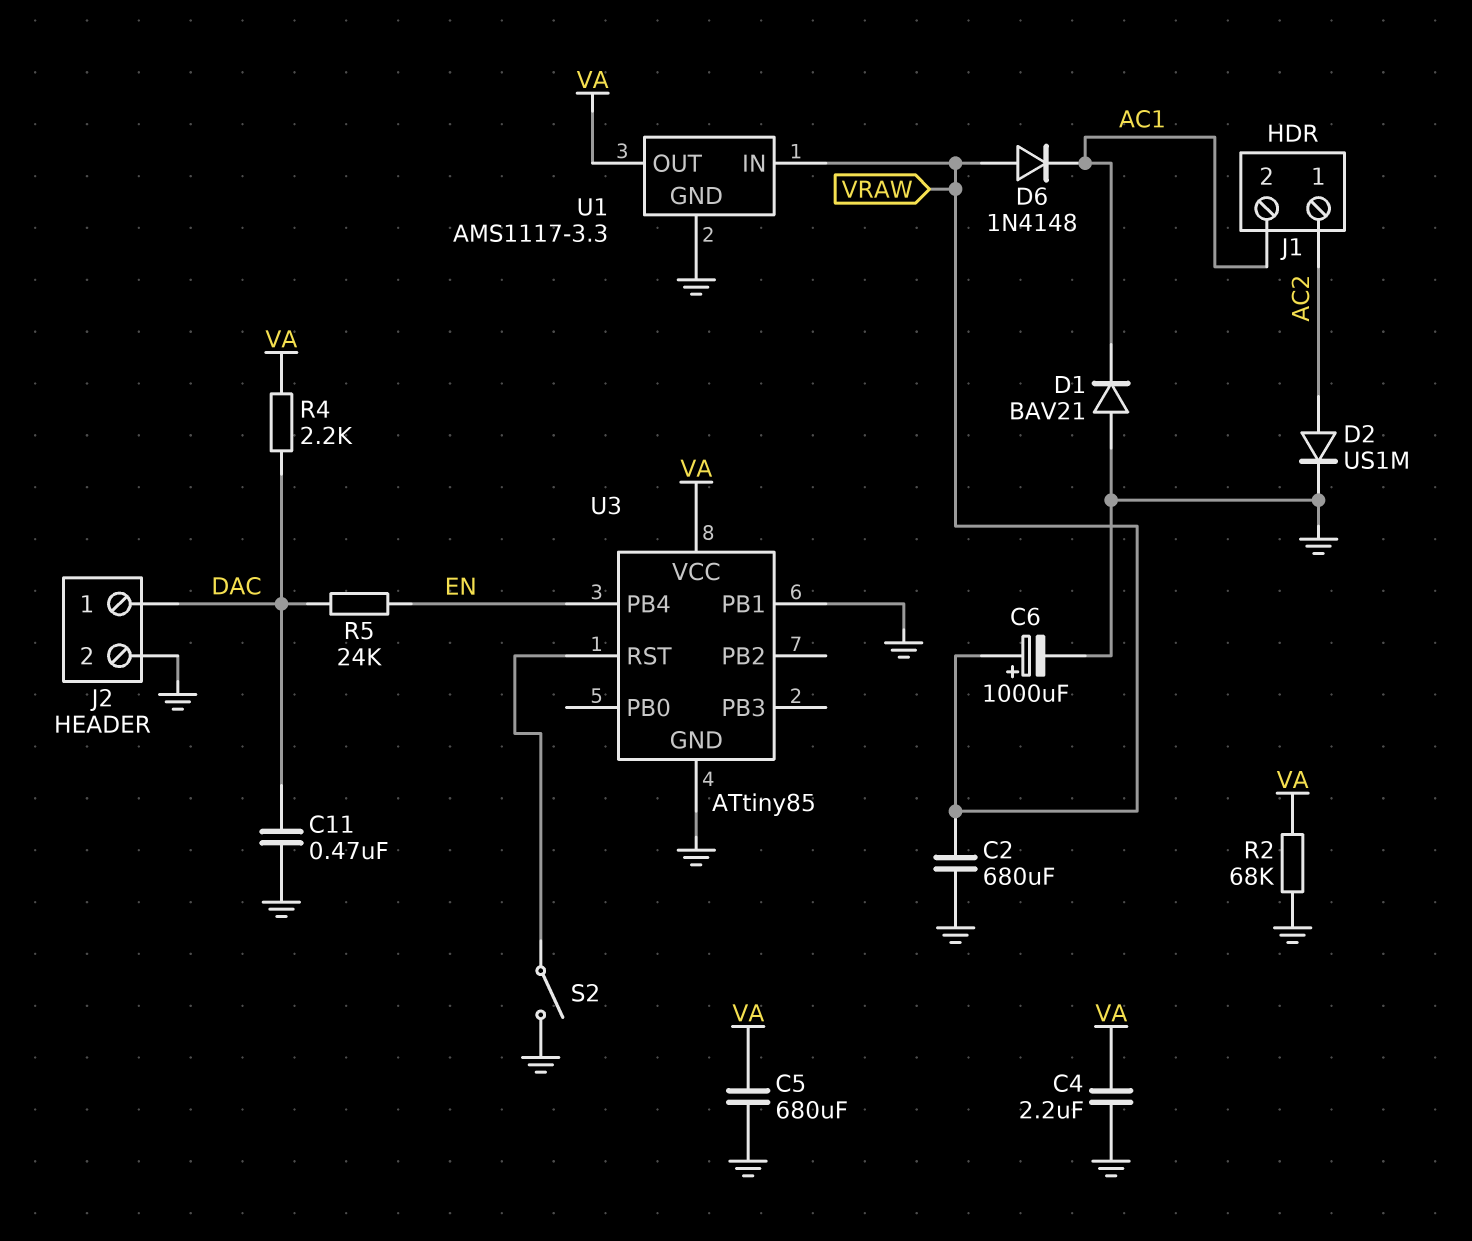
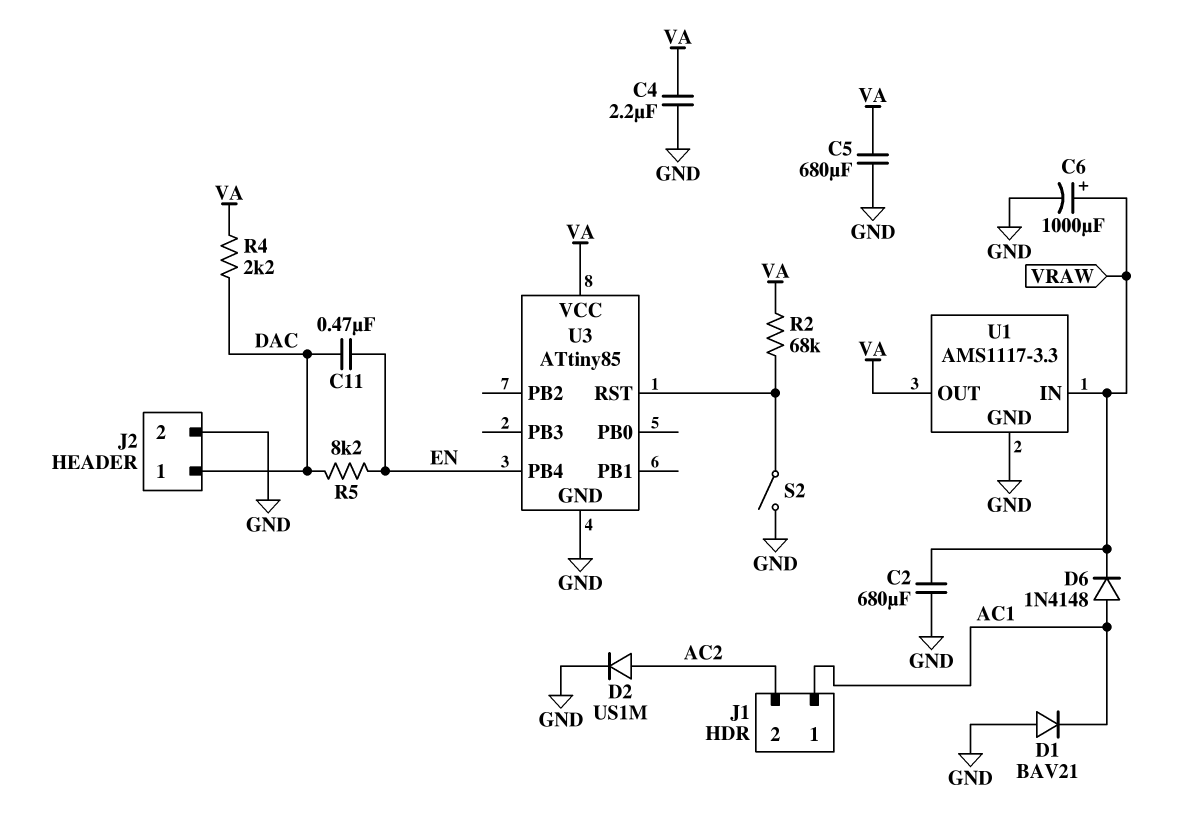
C11: 470nF (DAC, GND) -> 470nF (DAC, EN)
D6: diode 1N4148 (A VRAW, K AC1) -> diode 1N4148 (A AC1, K VRAW)
J1 pin 1: AC2 -> AC1
J1 pin 2: AC1 -> AC2
R2: 68k (GND, VA) -> 68k (U3/RST, VA)
R5: 24k (DAC, EN) -> 8.2k (DAC, EN)
U3 pin PB1: GND -> none

